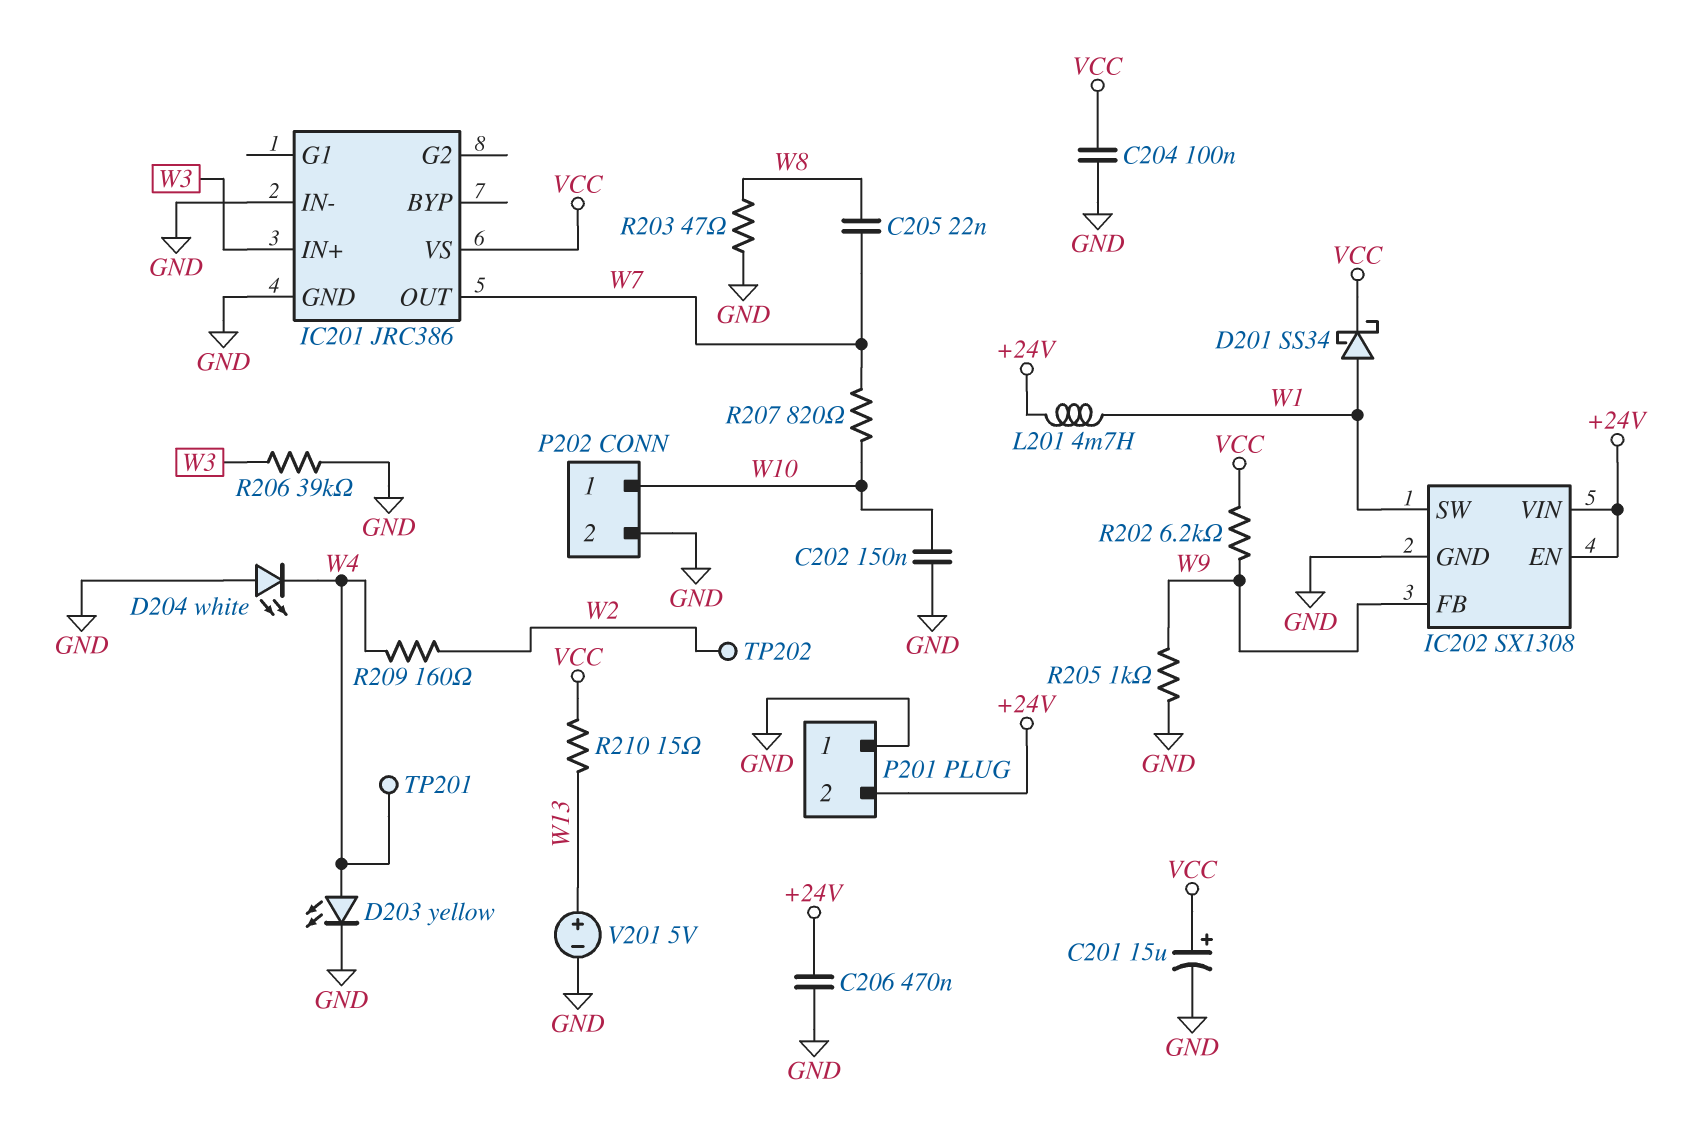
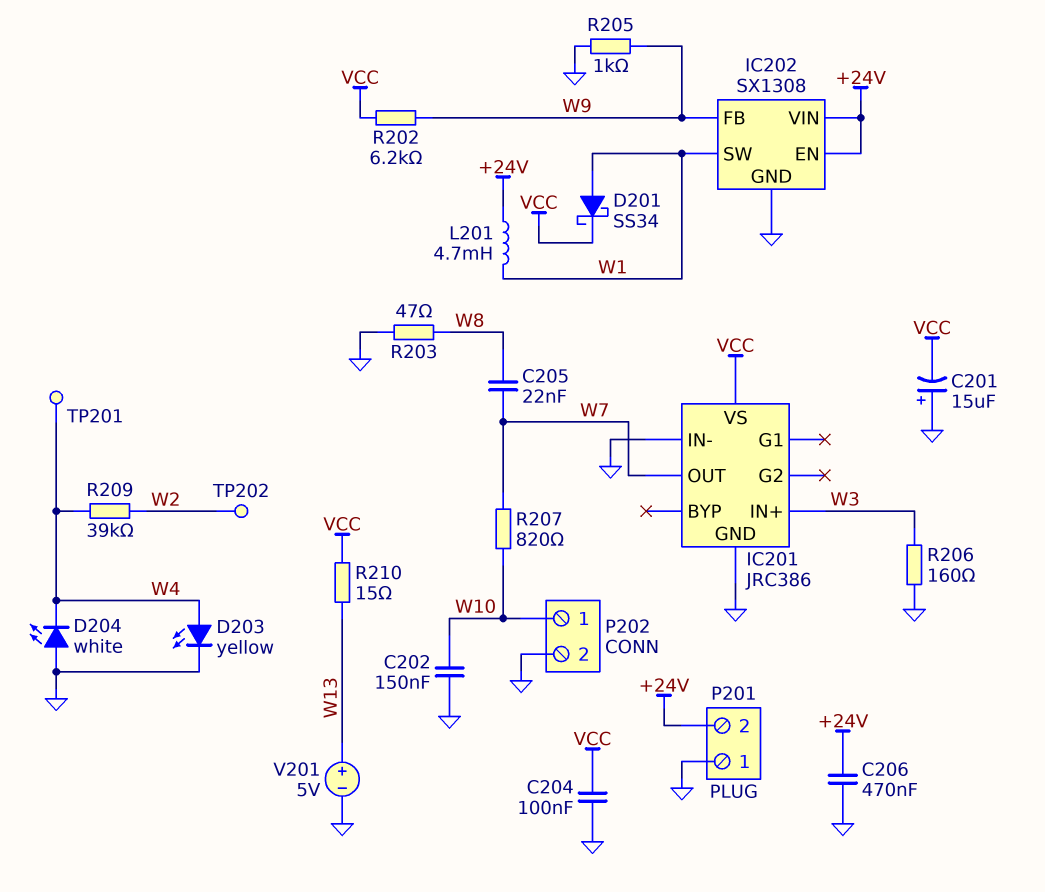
C201: 15uF (plus VCC, minus GND) -> 15uF (plus GND, minus VCC)
R206: 39k (GND, W3) -> 160 (GND, W3)
R209: 160 (W2, W4) -> 39k (W2, W4)

